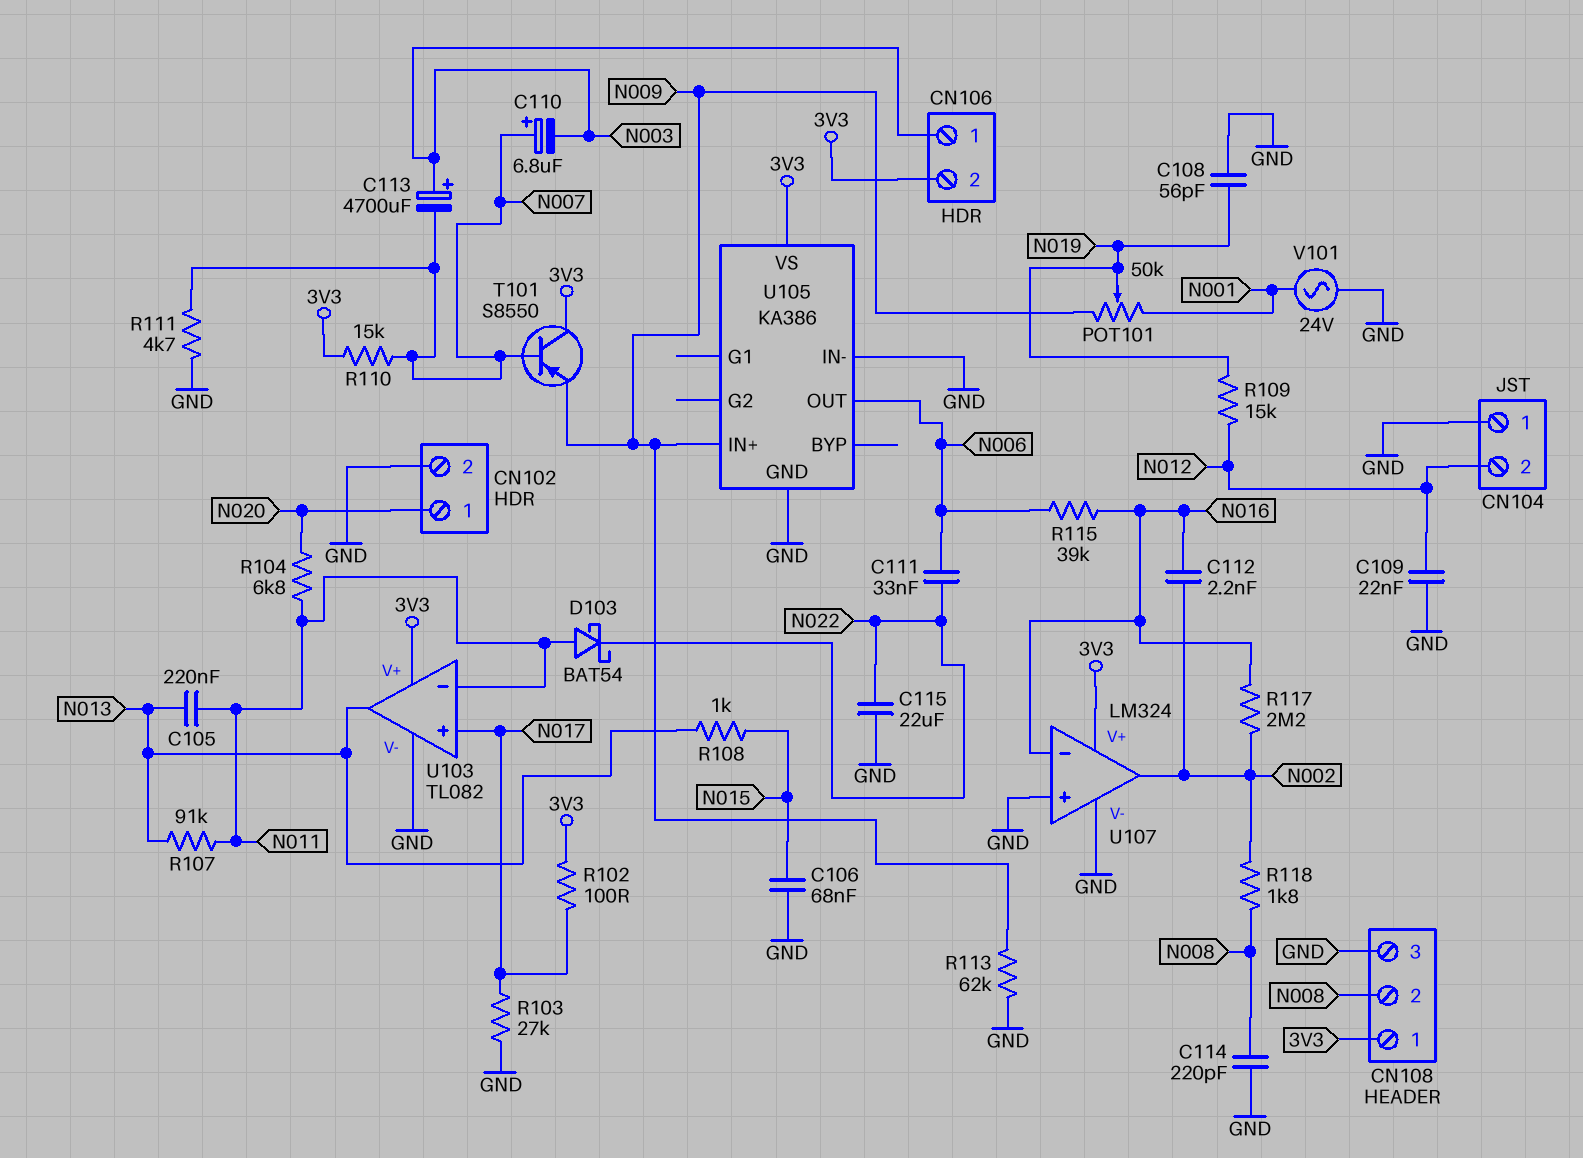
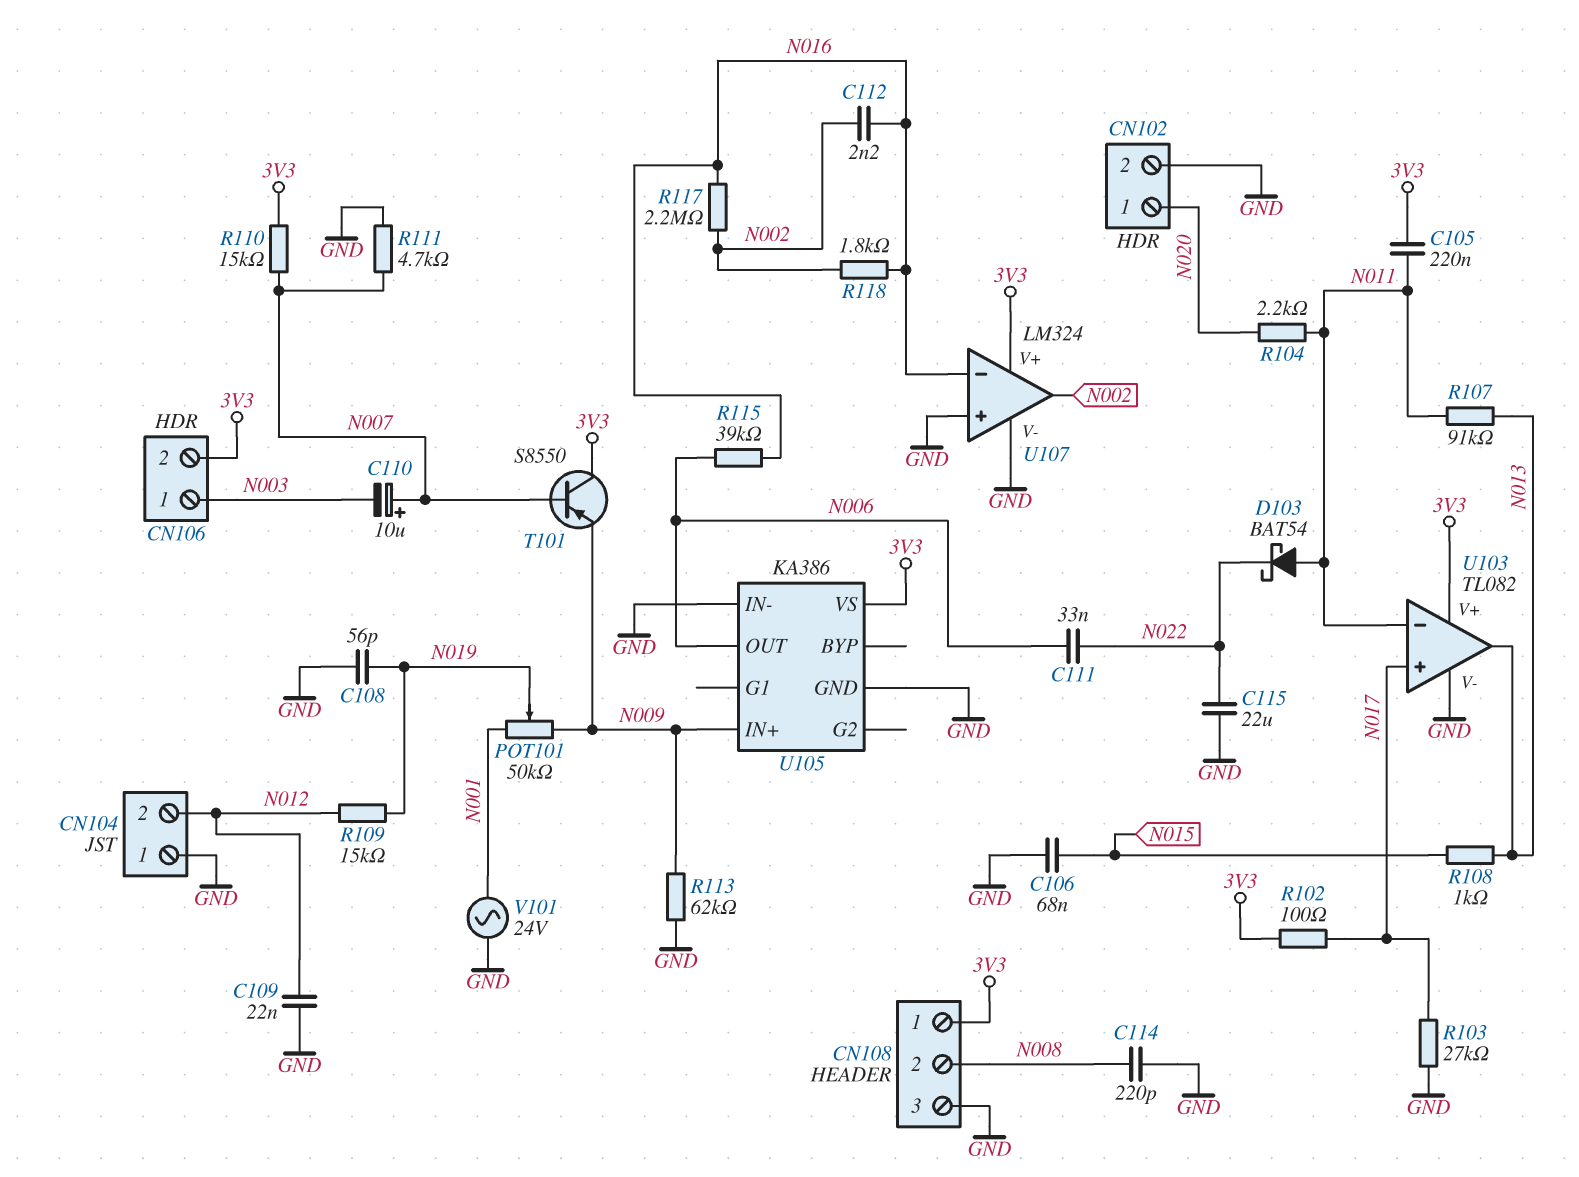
C105: 220nF (N011, N013) -> 220nF (3V3, N011)
C110: 6.8uF (plus N007, minus N003) -> 10uF (plus N007, minus N003)
C113: 4700uF (plus N003, minus N007) -> none
R104: 6.8k (N011, N020) -> 2.2k (N011, N020)
R118: 1.8k (N002, N008) -> 1.8k (N002, N016)

